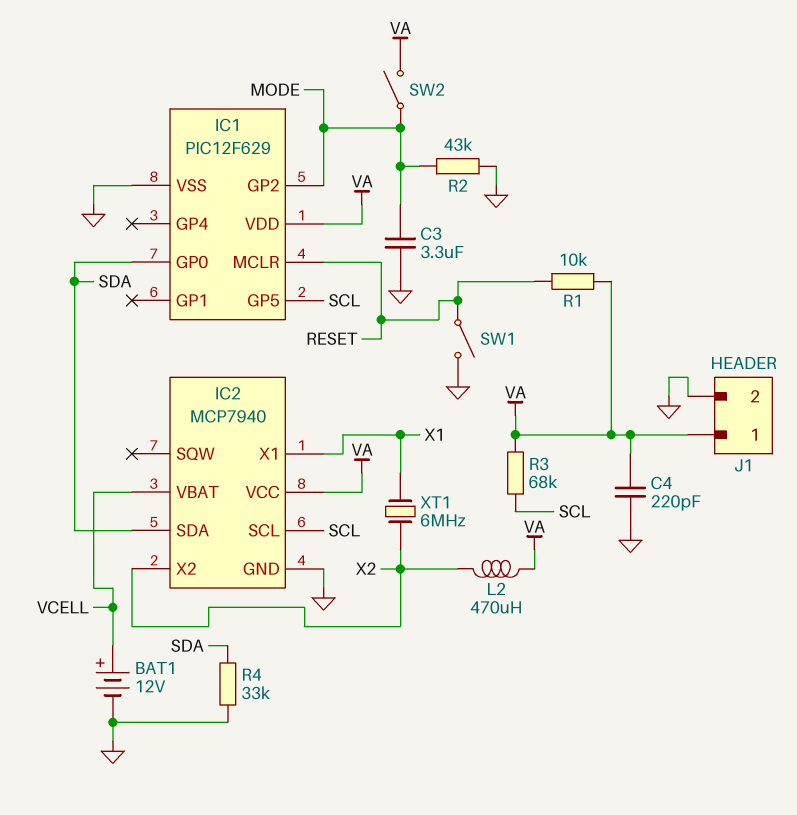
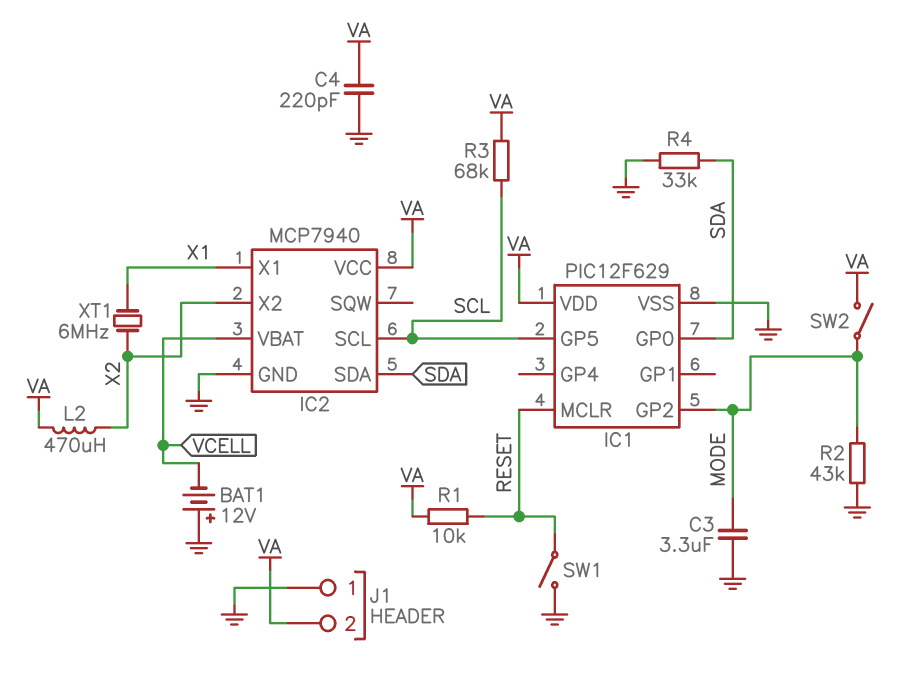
BAT1: 12V (plus VCELL, minus GND) -> 12V (plus GND, minus VCELL)
J1 pin 1: VA -> GND
J1 pin 2: GND -> VA

